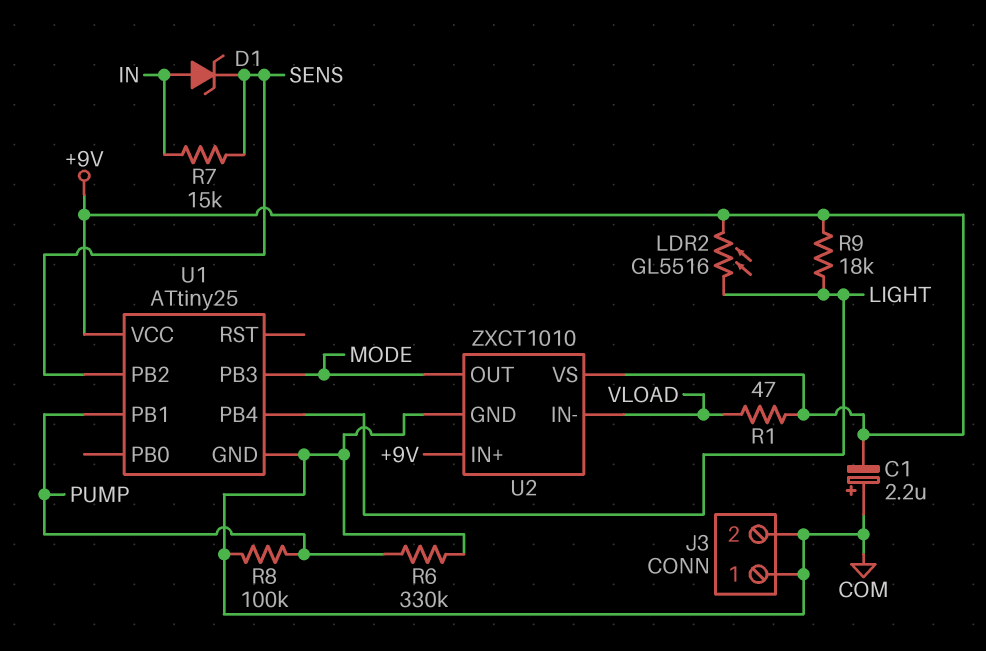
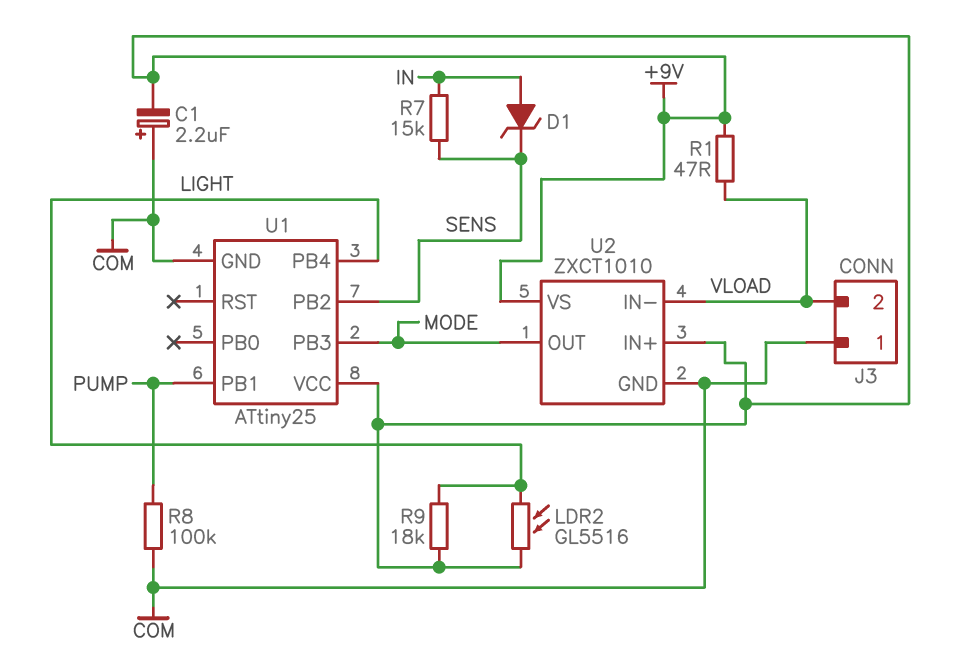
J3 pin 2: COM -> VLOAD
R6: 330k (COM, PUMP) -> none

